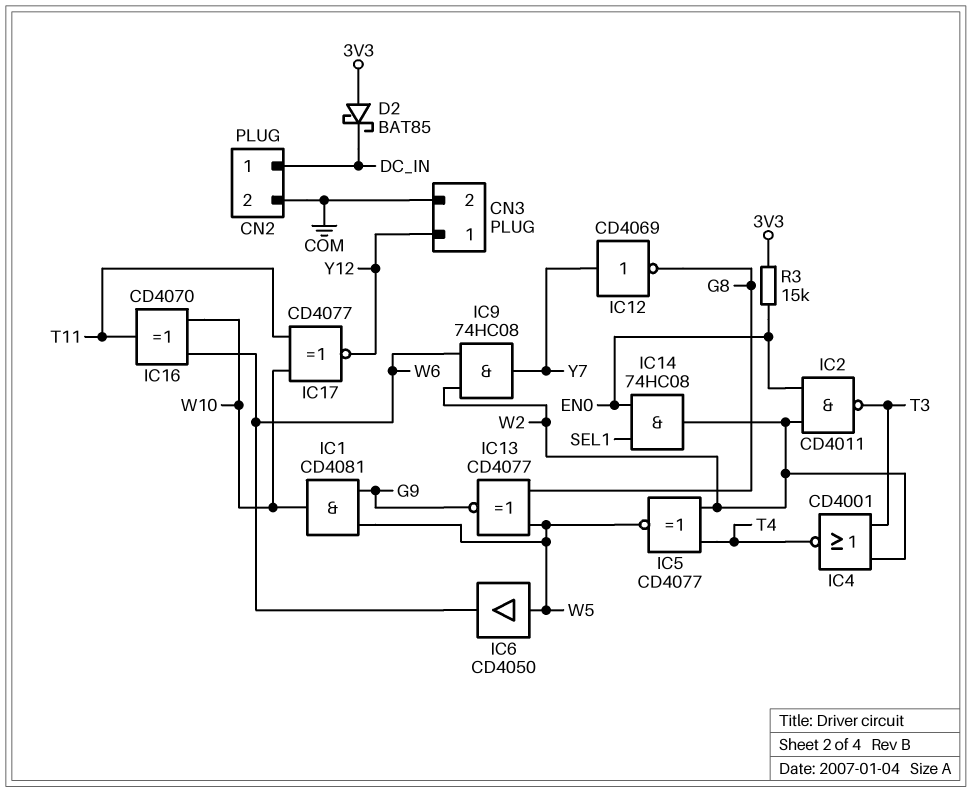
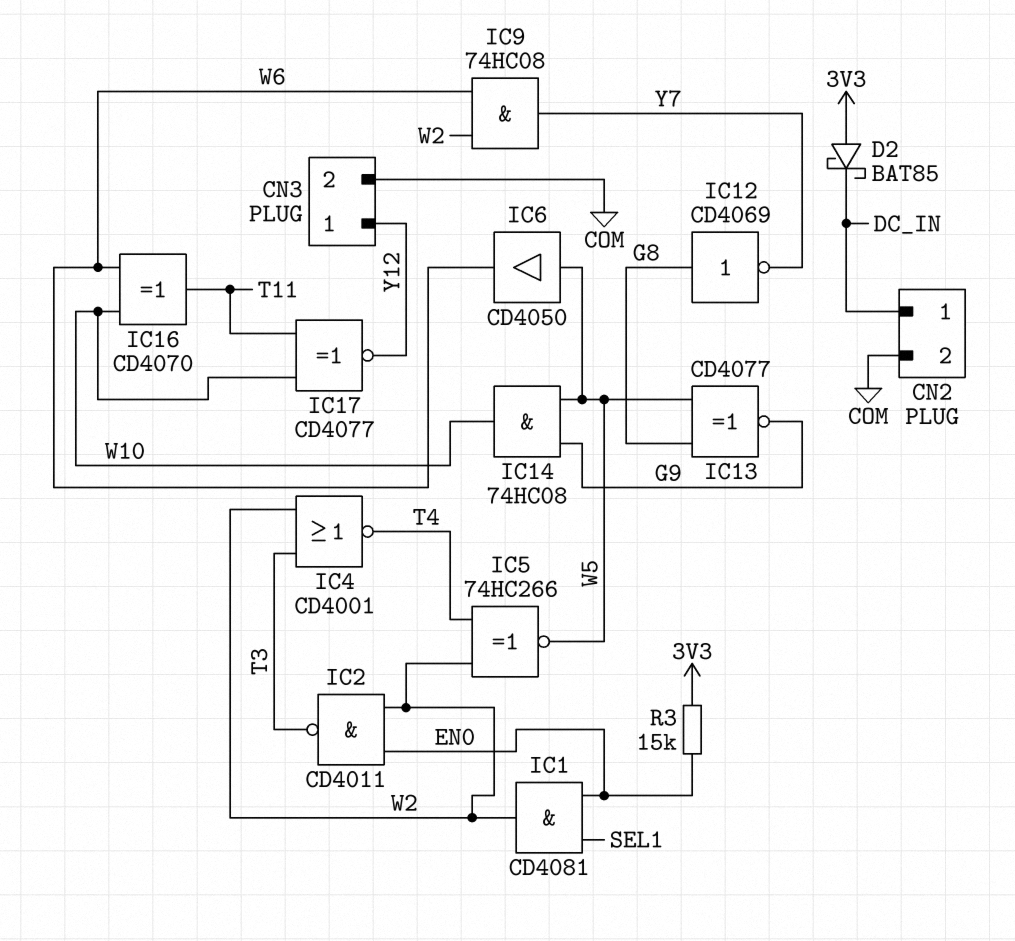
IC1: AND CD4081 (in G9, in W5, out W10) -> AND CD4081 (in EN0, in SEL1, out W2)
IC5: XNOR CD4077 (in T4, in W2, out W5) -> XNOR 74HC266 (in T4, in W2, out W5)
IC12: NOT CD4069 (in Y7, out G8) -> NOT CD4069 (in G8, out Y7)
IC14: AND 74HC08 (in EN0, in SEL1, out W2) -> AND 74HC08 (in G9, in W5, out W10)

